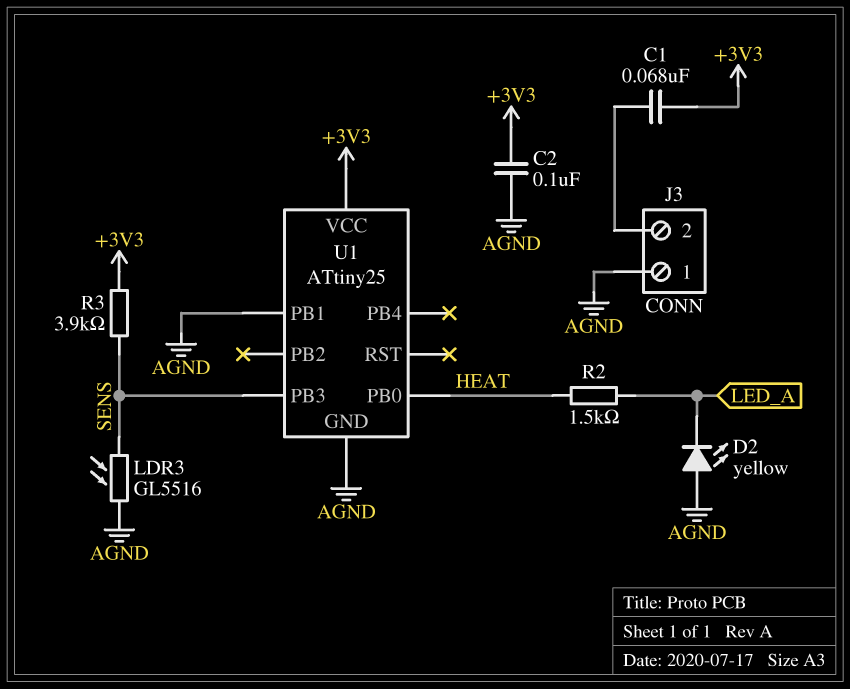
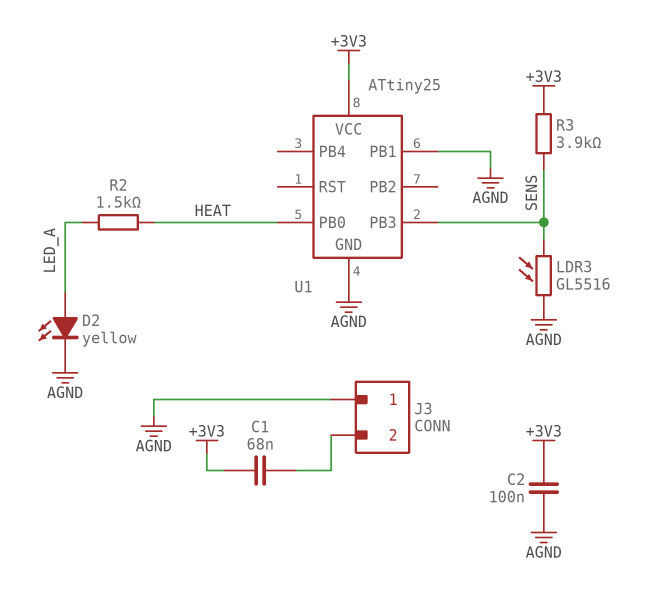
D2: LED yellow (A AGND, K LED_A) -> LED yellow (A LED_A, K AGND)

